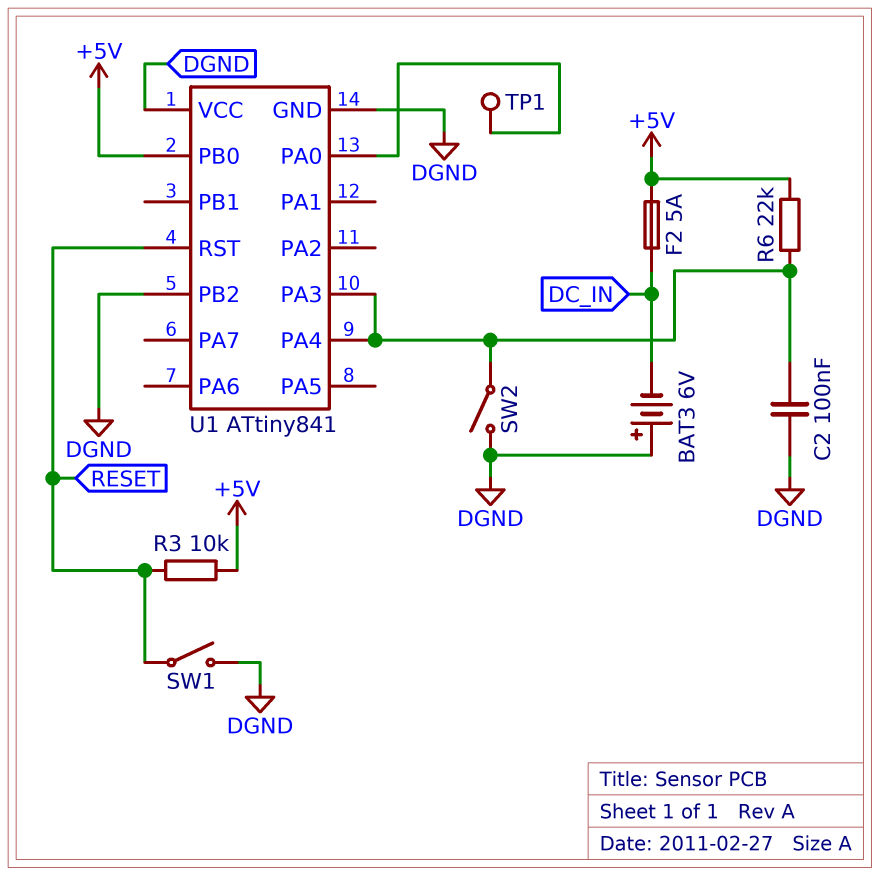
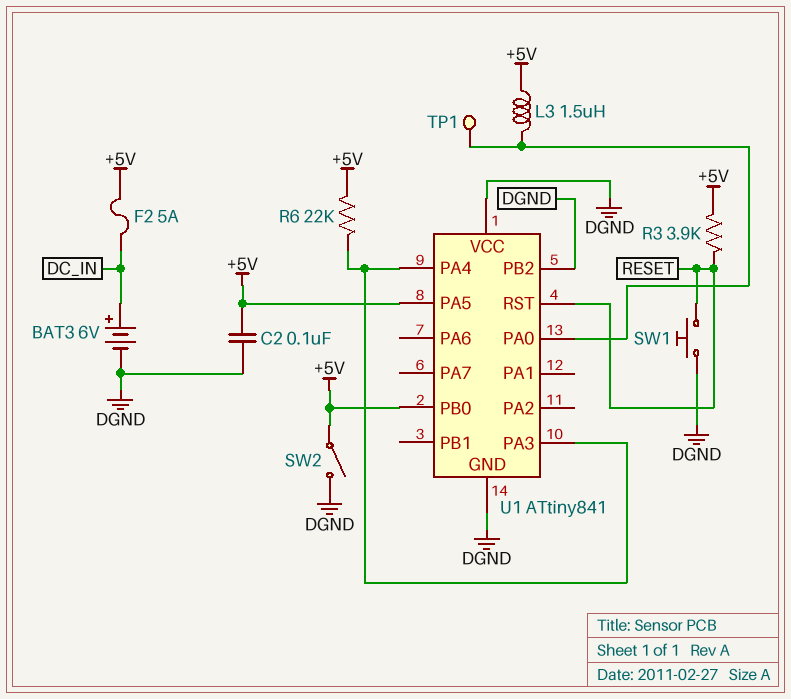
BAT3: 6V (plus DGND, minus DC_IN) -> 6V (plus DC_IN, minus DGND)
C2: 100nF (DGND, U1/PA3) -> 100nF (+5V, DGND)
L3: none -> 1.5uH (+5V, U1/PA0)
R3: 10k (+5V, RESET) -> 3.9k (+5V, RESET)
SW1: switch (DGND, RESET) -> button (DGND, RESET)
SW2: switch (DGND, U1/PA3) -> switch (+5V, DGND)
U1 pin PA5: none -> +5V

